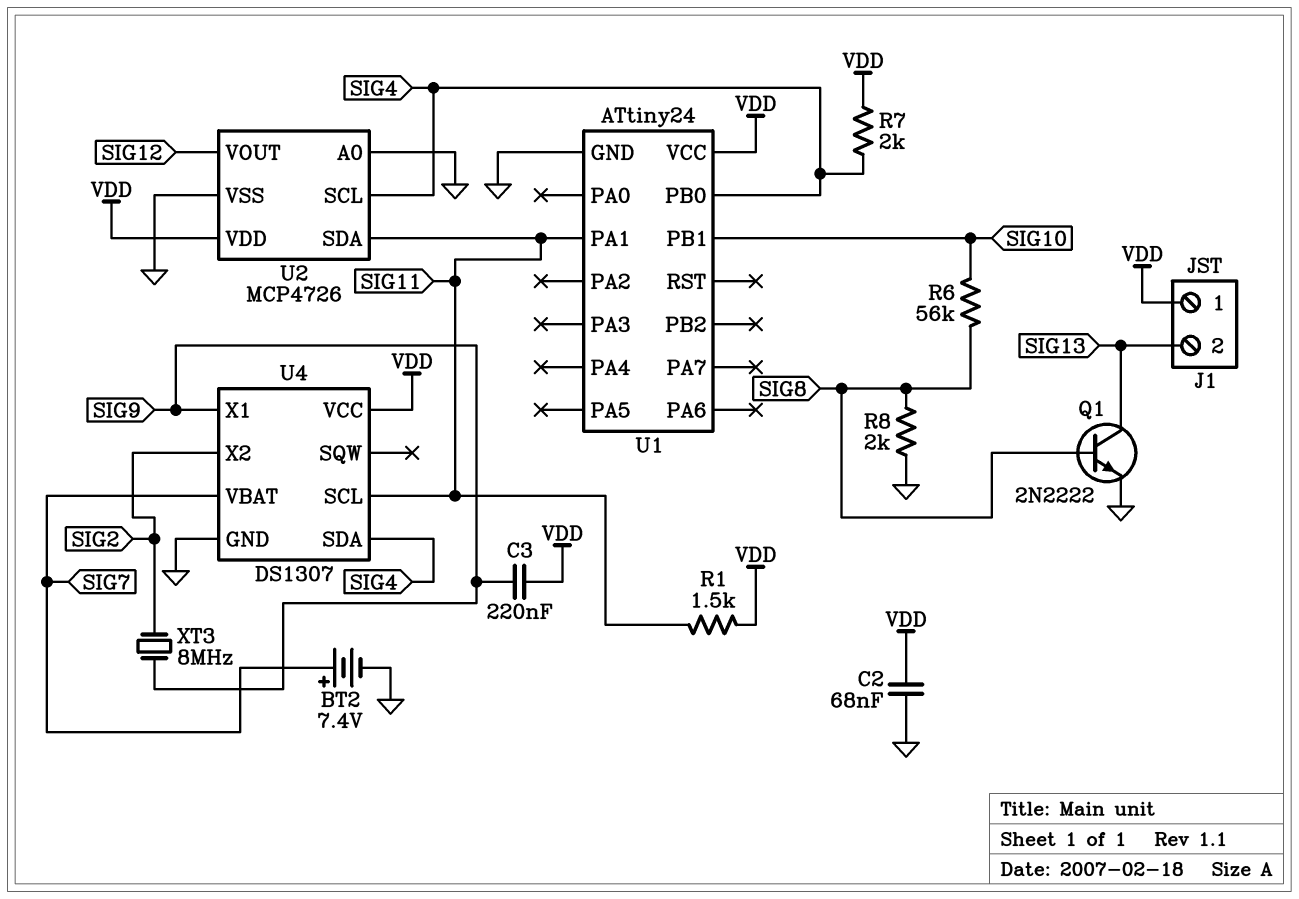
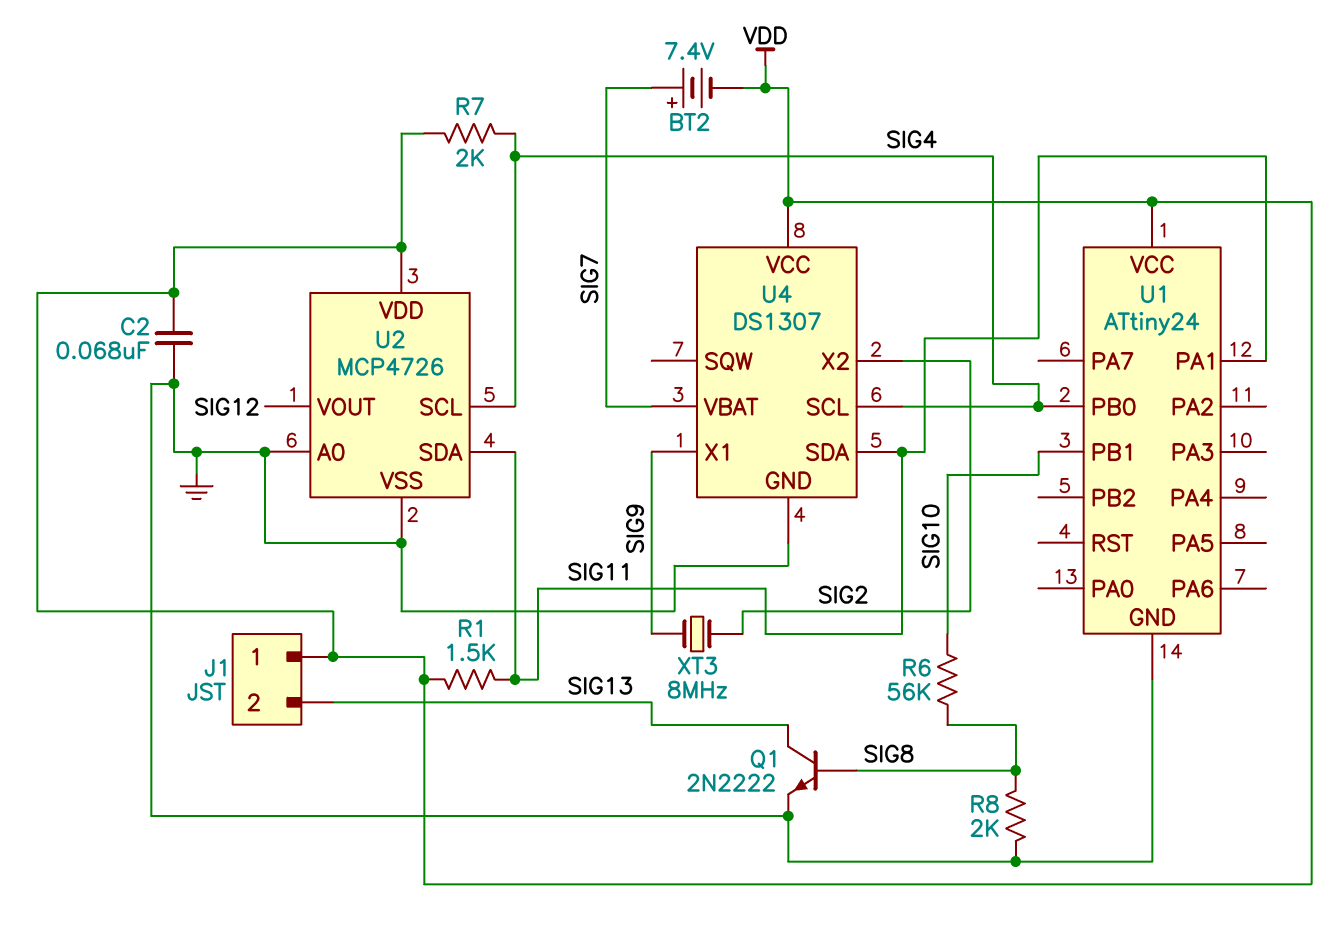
BT2: 7.4V (plus SIG7, minus GND) -> 7.4V (plus SIG7, minus VDD)
C3: 220nF (SIG9, VDD) -> none
U4 pin SCL: SIG11 -> SIG4
U4 pin SDA: SIG4 -> SIG11

